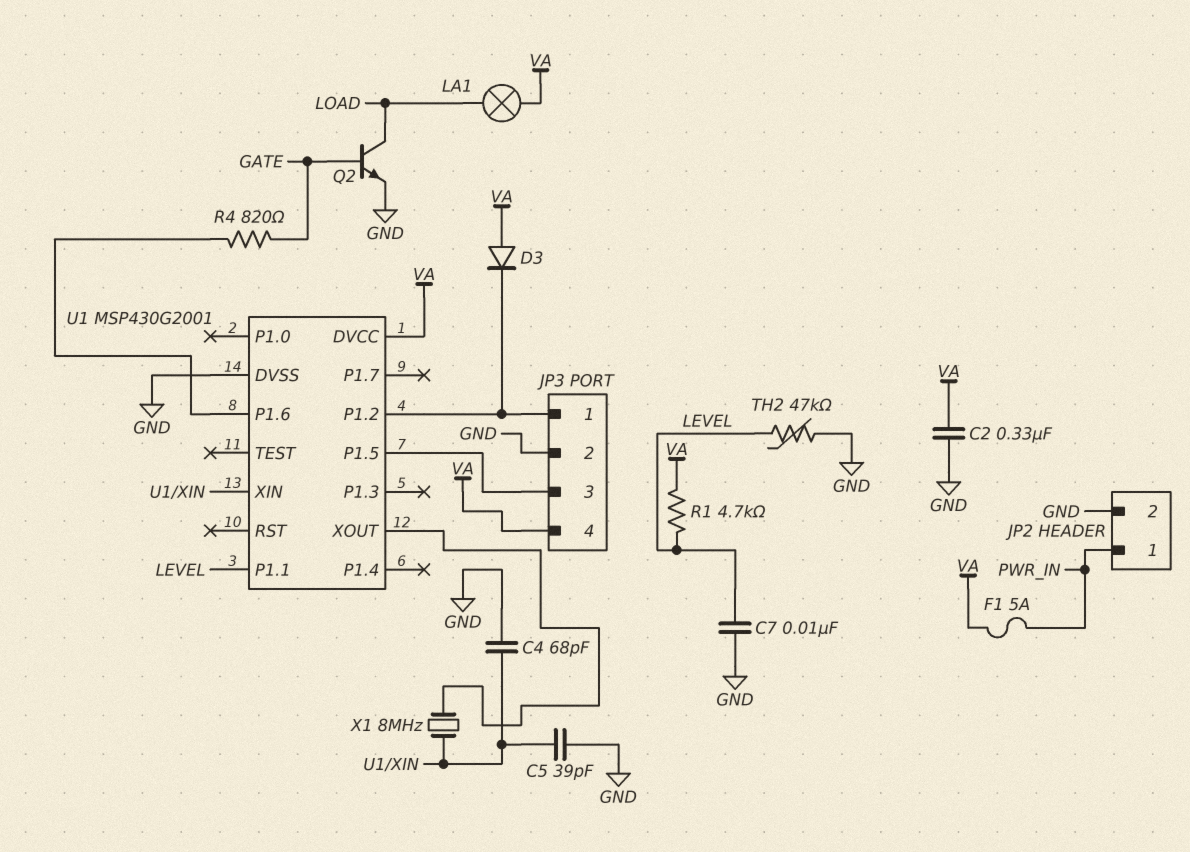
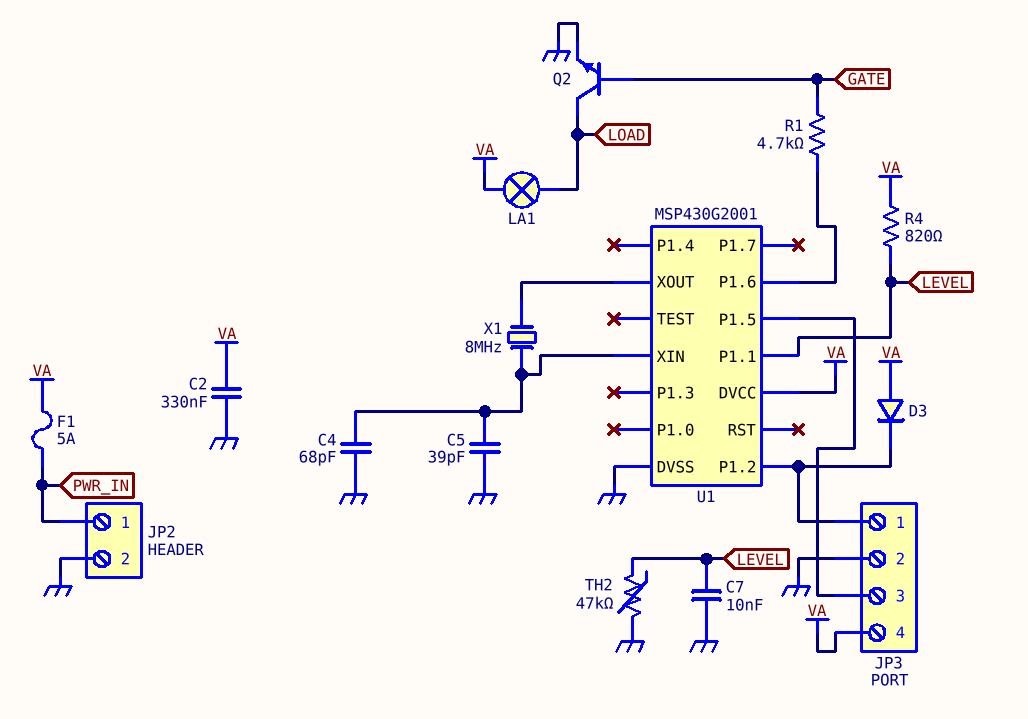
R1: 4.7k (LEVEL, VA) -> 4.7k (GATE, U1/P1.6)
R4: 820 (GATE, U1/P1.6) -> 820 (LEVEL, VA)

